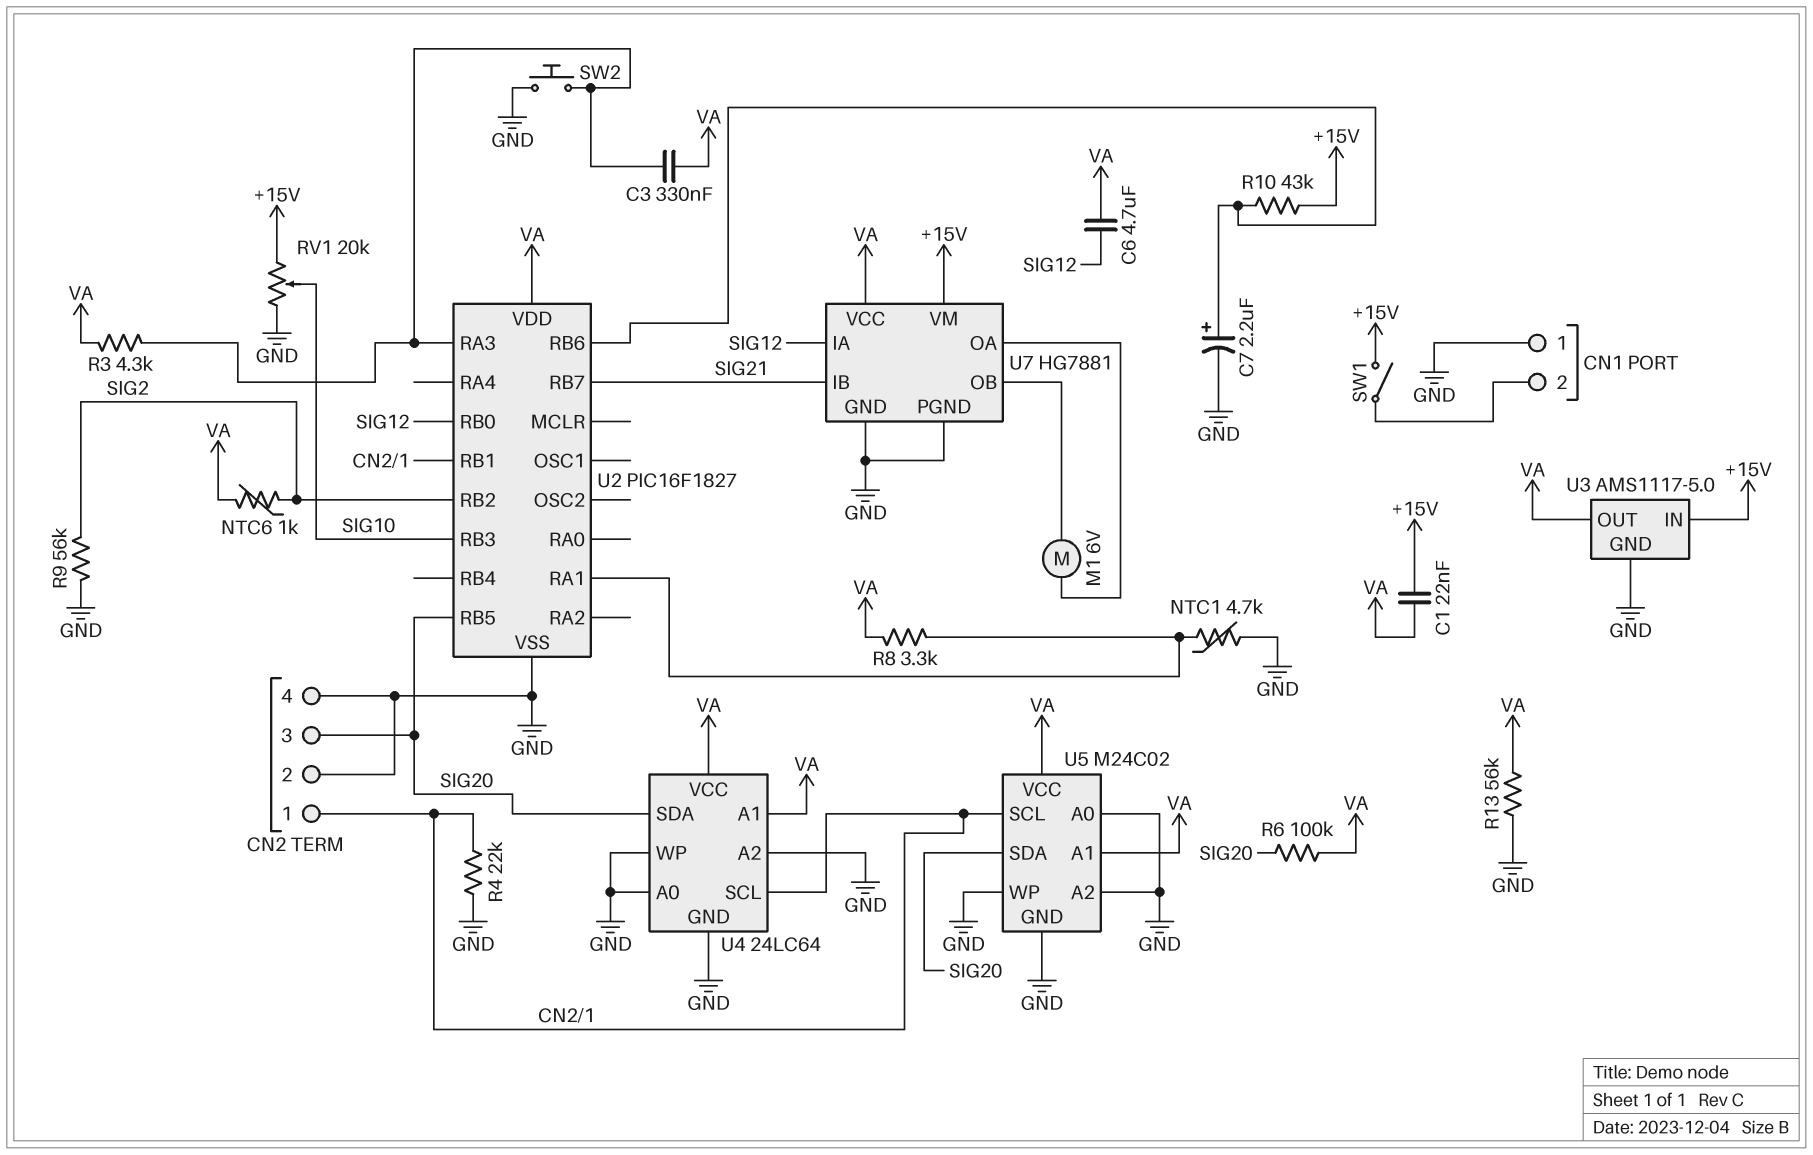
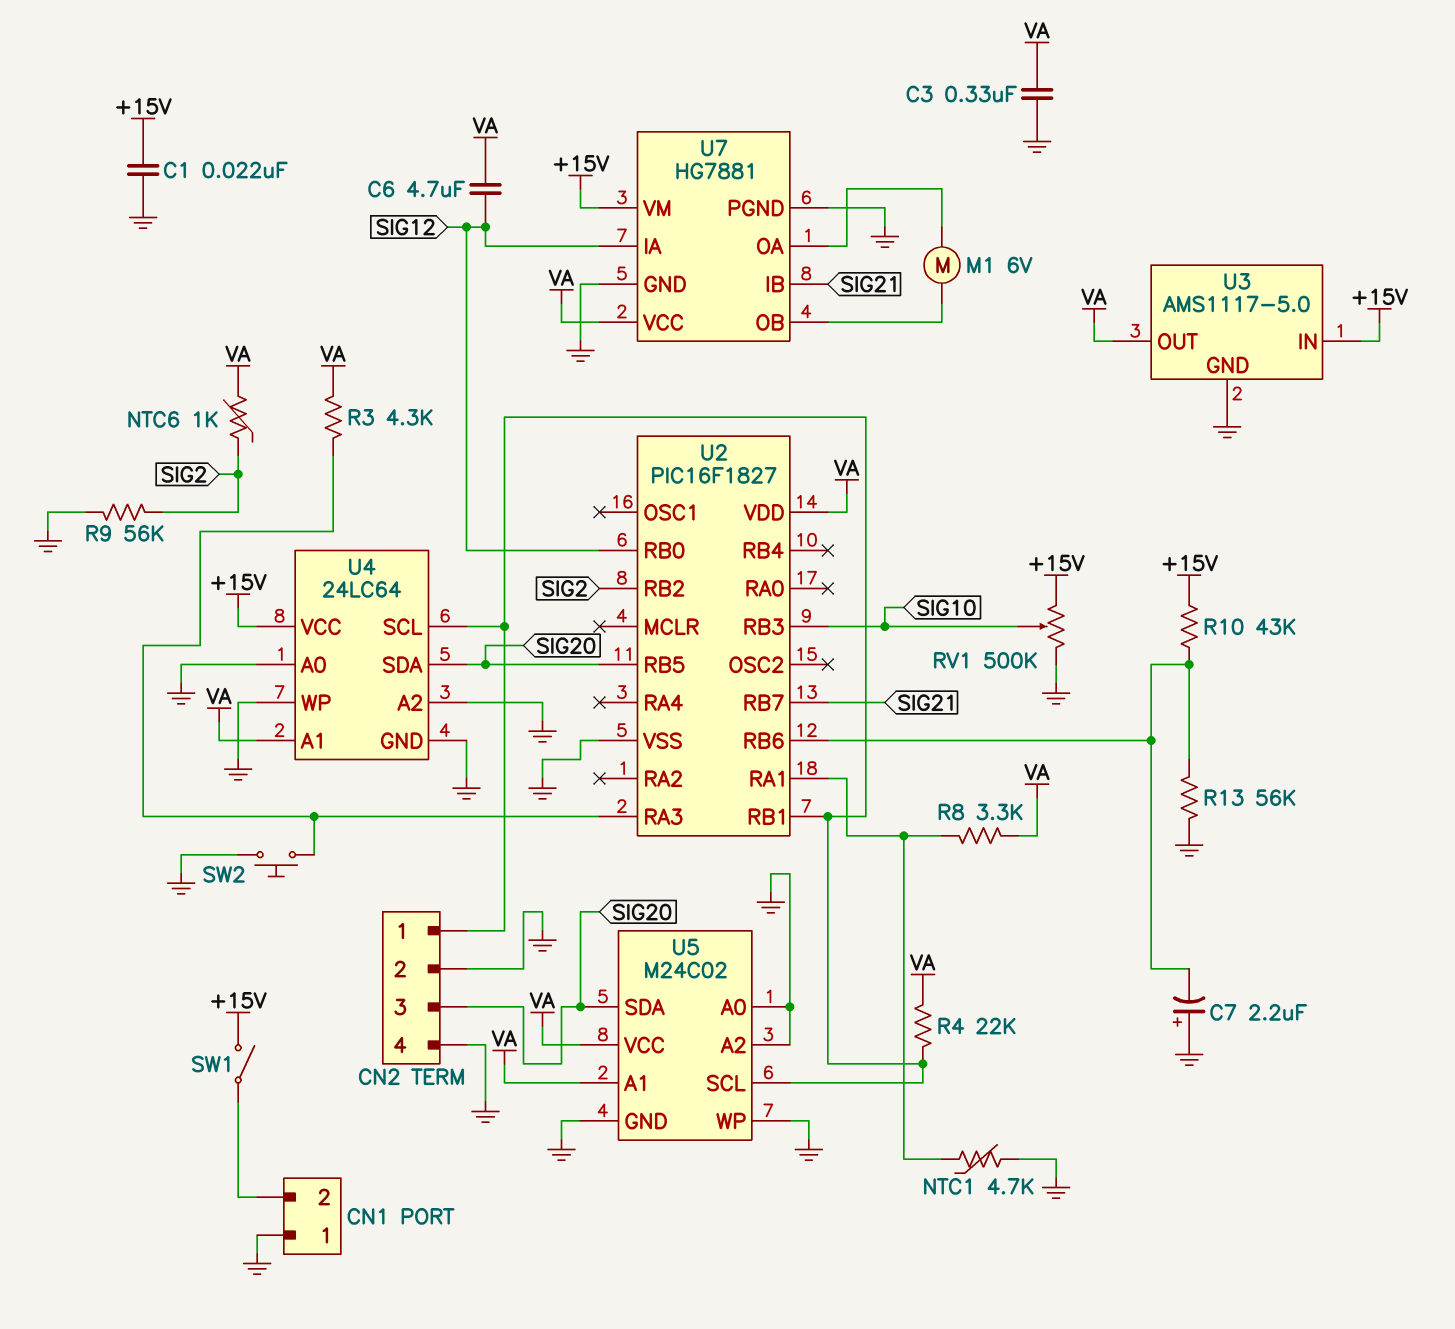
C1: 22nF (+15V, VA) -> 22nF (+15V, GND)
C3: 330nF (U2/RA3, VA) -> 330nF (GND, VA)
C7: 2.2uF (plus U2/RB6, minus GND) -> 2.2uF (plus GND, minus U2/RB6)
R4: 22k (CN2/1, GND) -> 22k (CN2/1, VA)
R6: 100k (SIG20, VA) -> none
R13: 56k (GND, VA) -> 56k (GND, U2/RB6)
RV1: 20k (+15V, GND, wiper SIG10) -> 500k (+15V, GND, wiper SIG10)
U4 pin VCC: VA -> +15V

